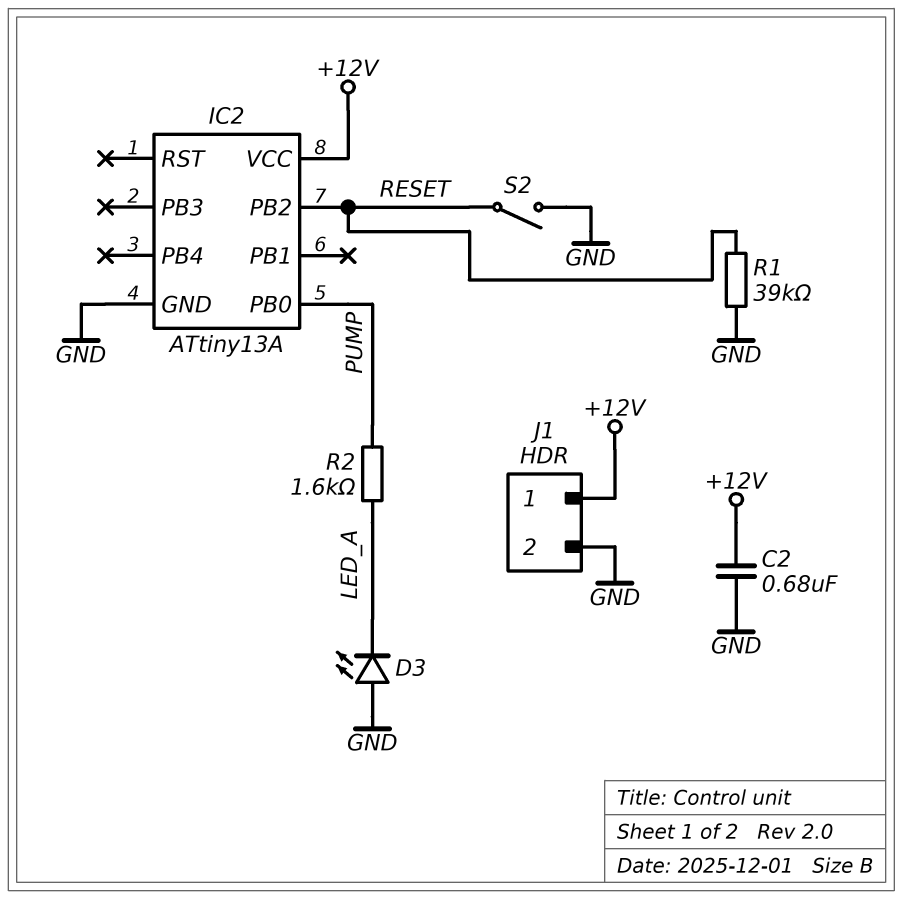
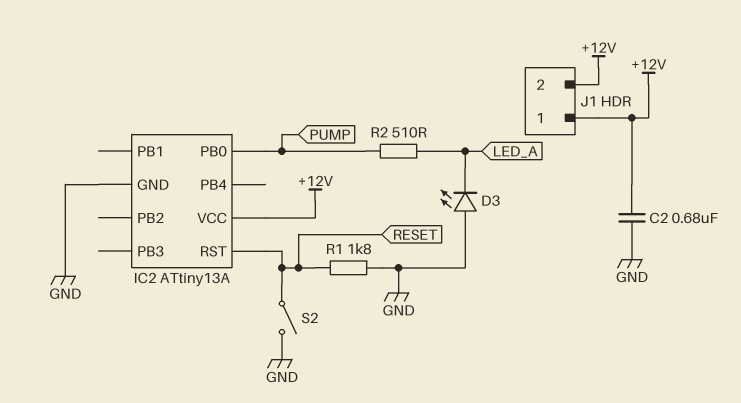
IC2 pin PB2: RESET -> none
IC2 pin RST: none -> RESET
J1 pin 2: GND -> +12V
R1: 39k (GND, RESET) -> 1.8k (GND, RESET)
R2: 1.6k (LED_A, PUMP) -> 510 (LED_A, PUMP)

